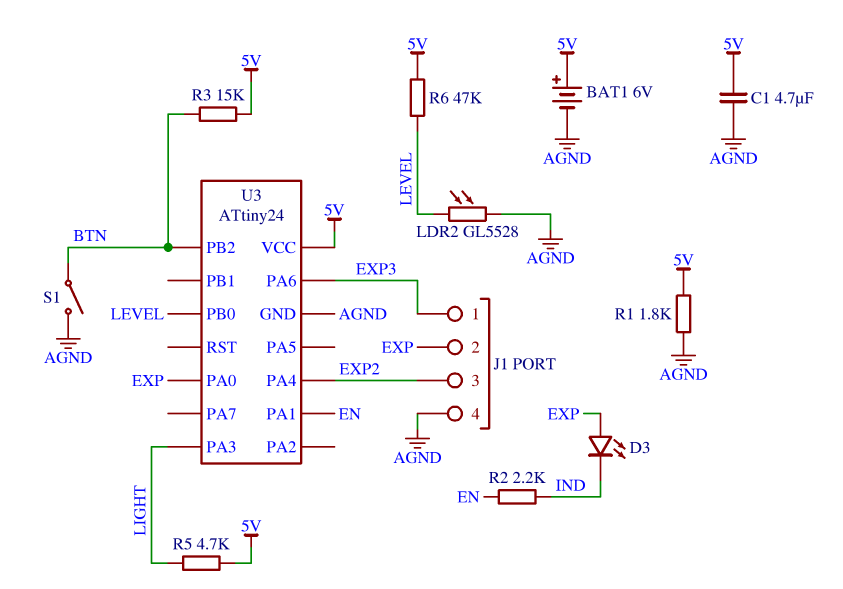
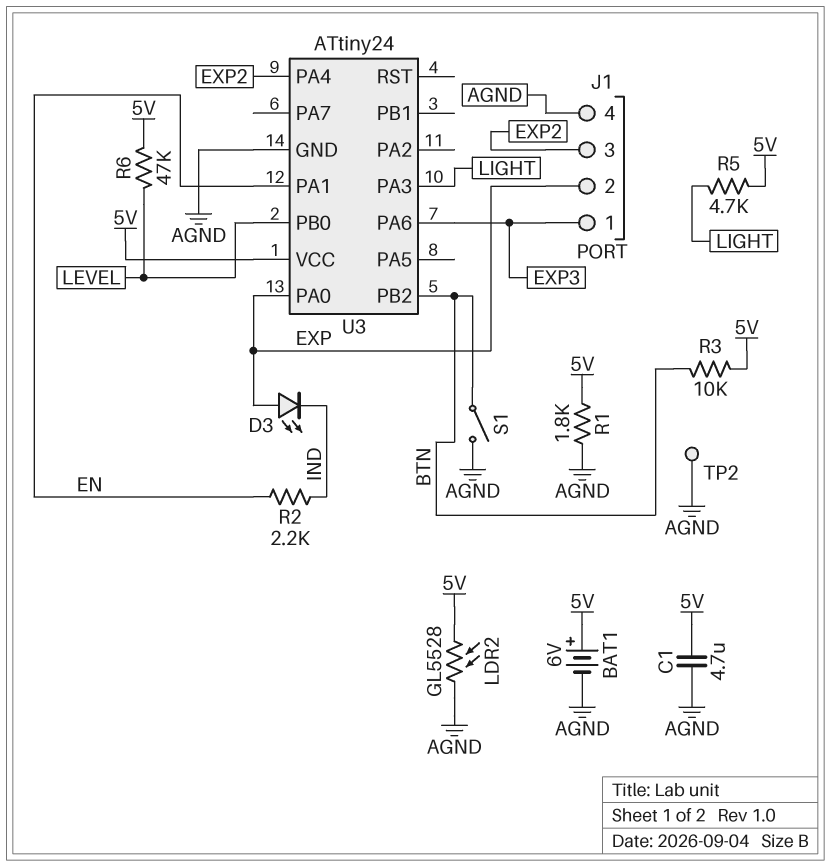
LDR2: GL5528 (AGND, LEVEL) -> GL5528 (5V, AGND)
R3: 15k (5V, BTN) -> 10k (5V, BTN)
TP2: none -> test point (AGND)

